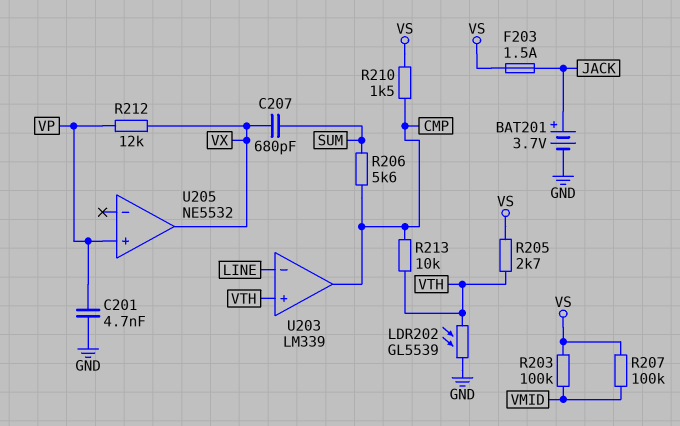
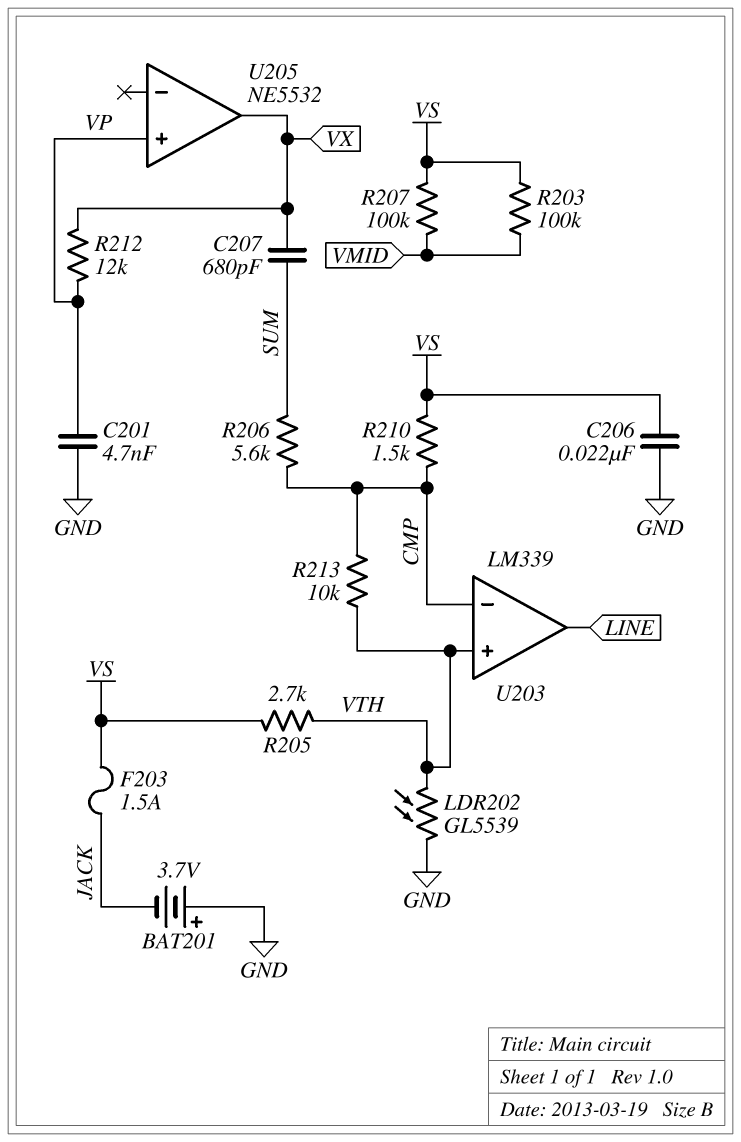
BAT201: 3.7V (plus JACK, minus GND) -> 3.7V (plus GND, minus JACK)
C206: none -> 22nF (GND, VS)
U203 pin in-: LINE -> CMP
U203 pin out: CMP -> LINE

